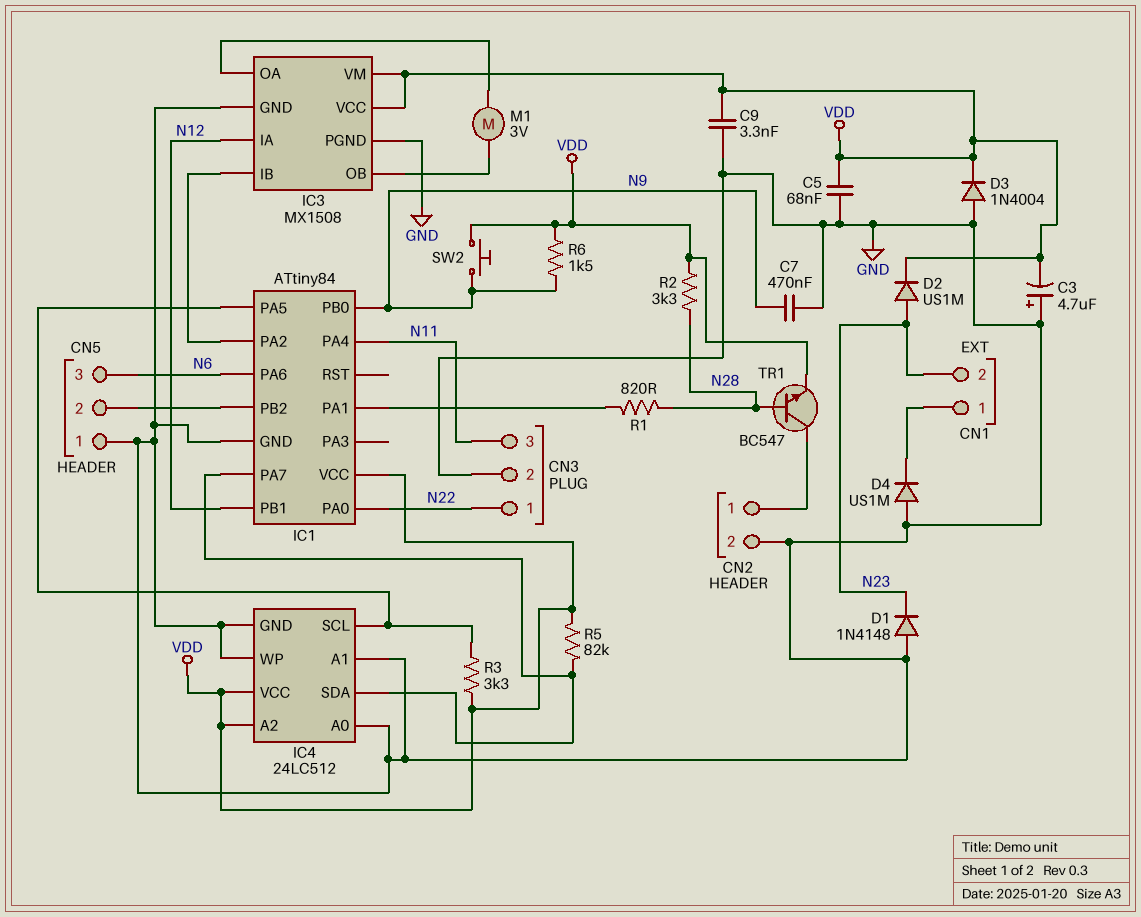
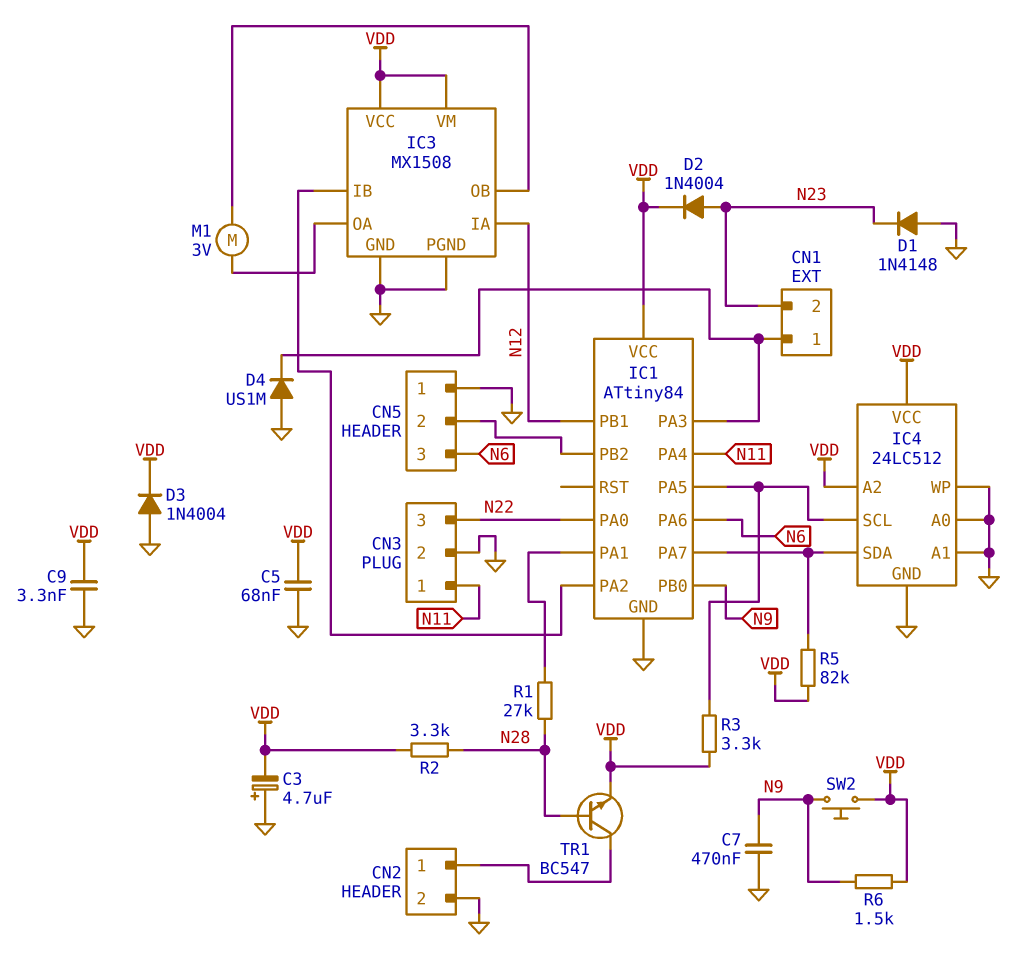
CN3 pin 1: N22 -> N11
CN3 pin 3: N11 -> N22
D2: diode US1M (A N23, K VDD) -> diode 1N4004 (A N23, K VDD)
IC1 pin PA3: none -> CN1/1
R1: 820 (IC1/PA1, N28) -> 27k (IC1/PA1, N28)

